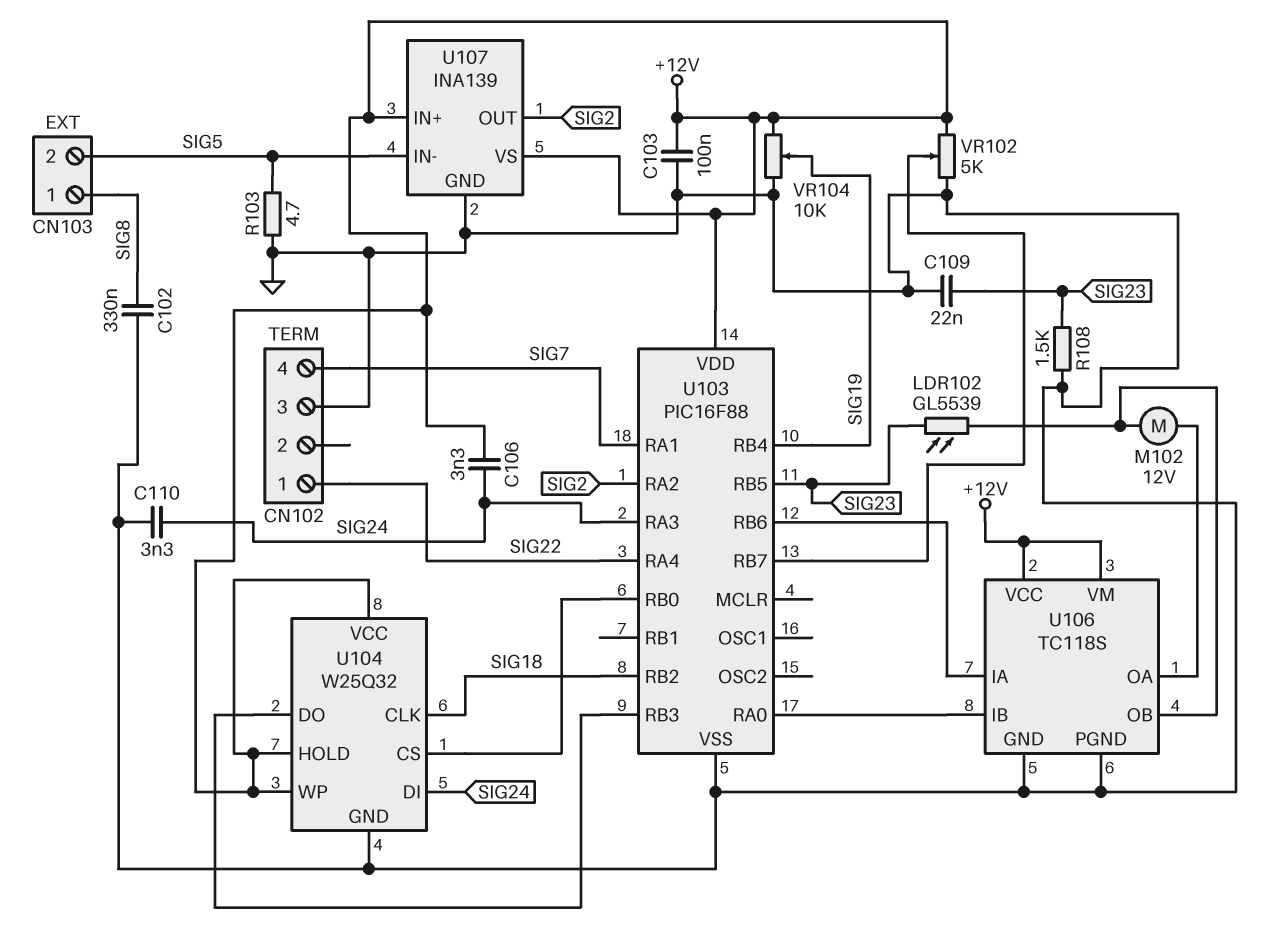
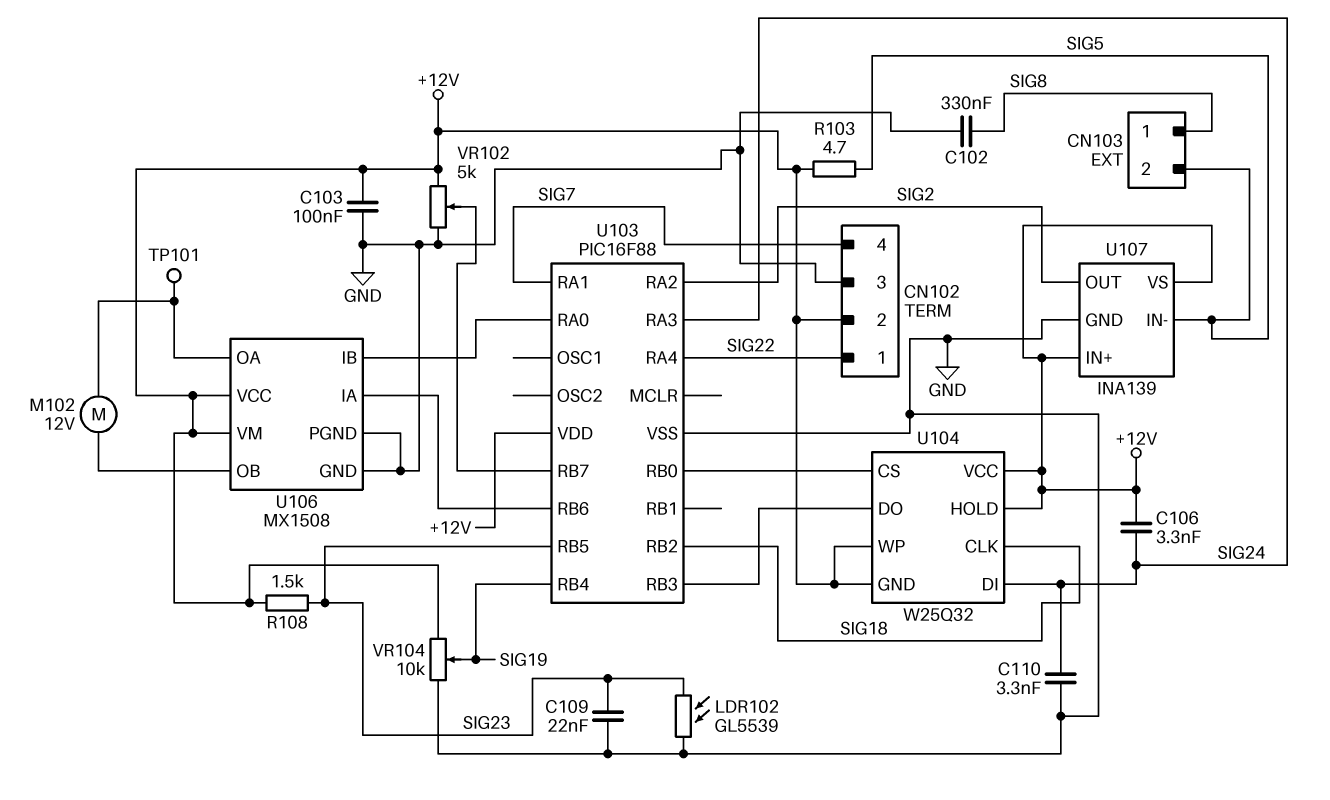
CN102 pin 2: none -> +12V
LDR102: GL5539 (SIG23, U106/OB) -> GL5539 (GND, SIG23)
R103: 4.7 (GND, SIG5) -> 4.7 (+12V, SIG5)
R108: 1.5k (GND, SIG23) -> 1.5k (+12V, SIG23)
TP101: none -> test point (U106/OA)
U104 pin GND: GND -> +12V
U106: TC118S -> MX1508

